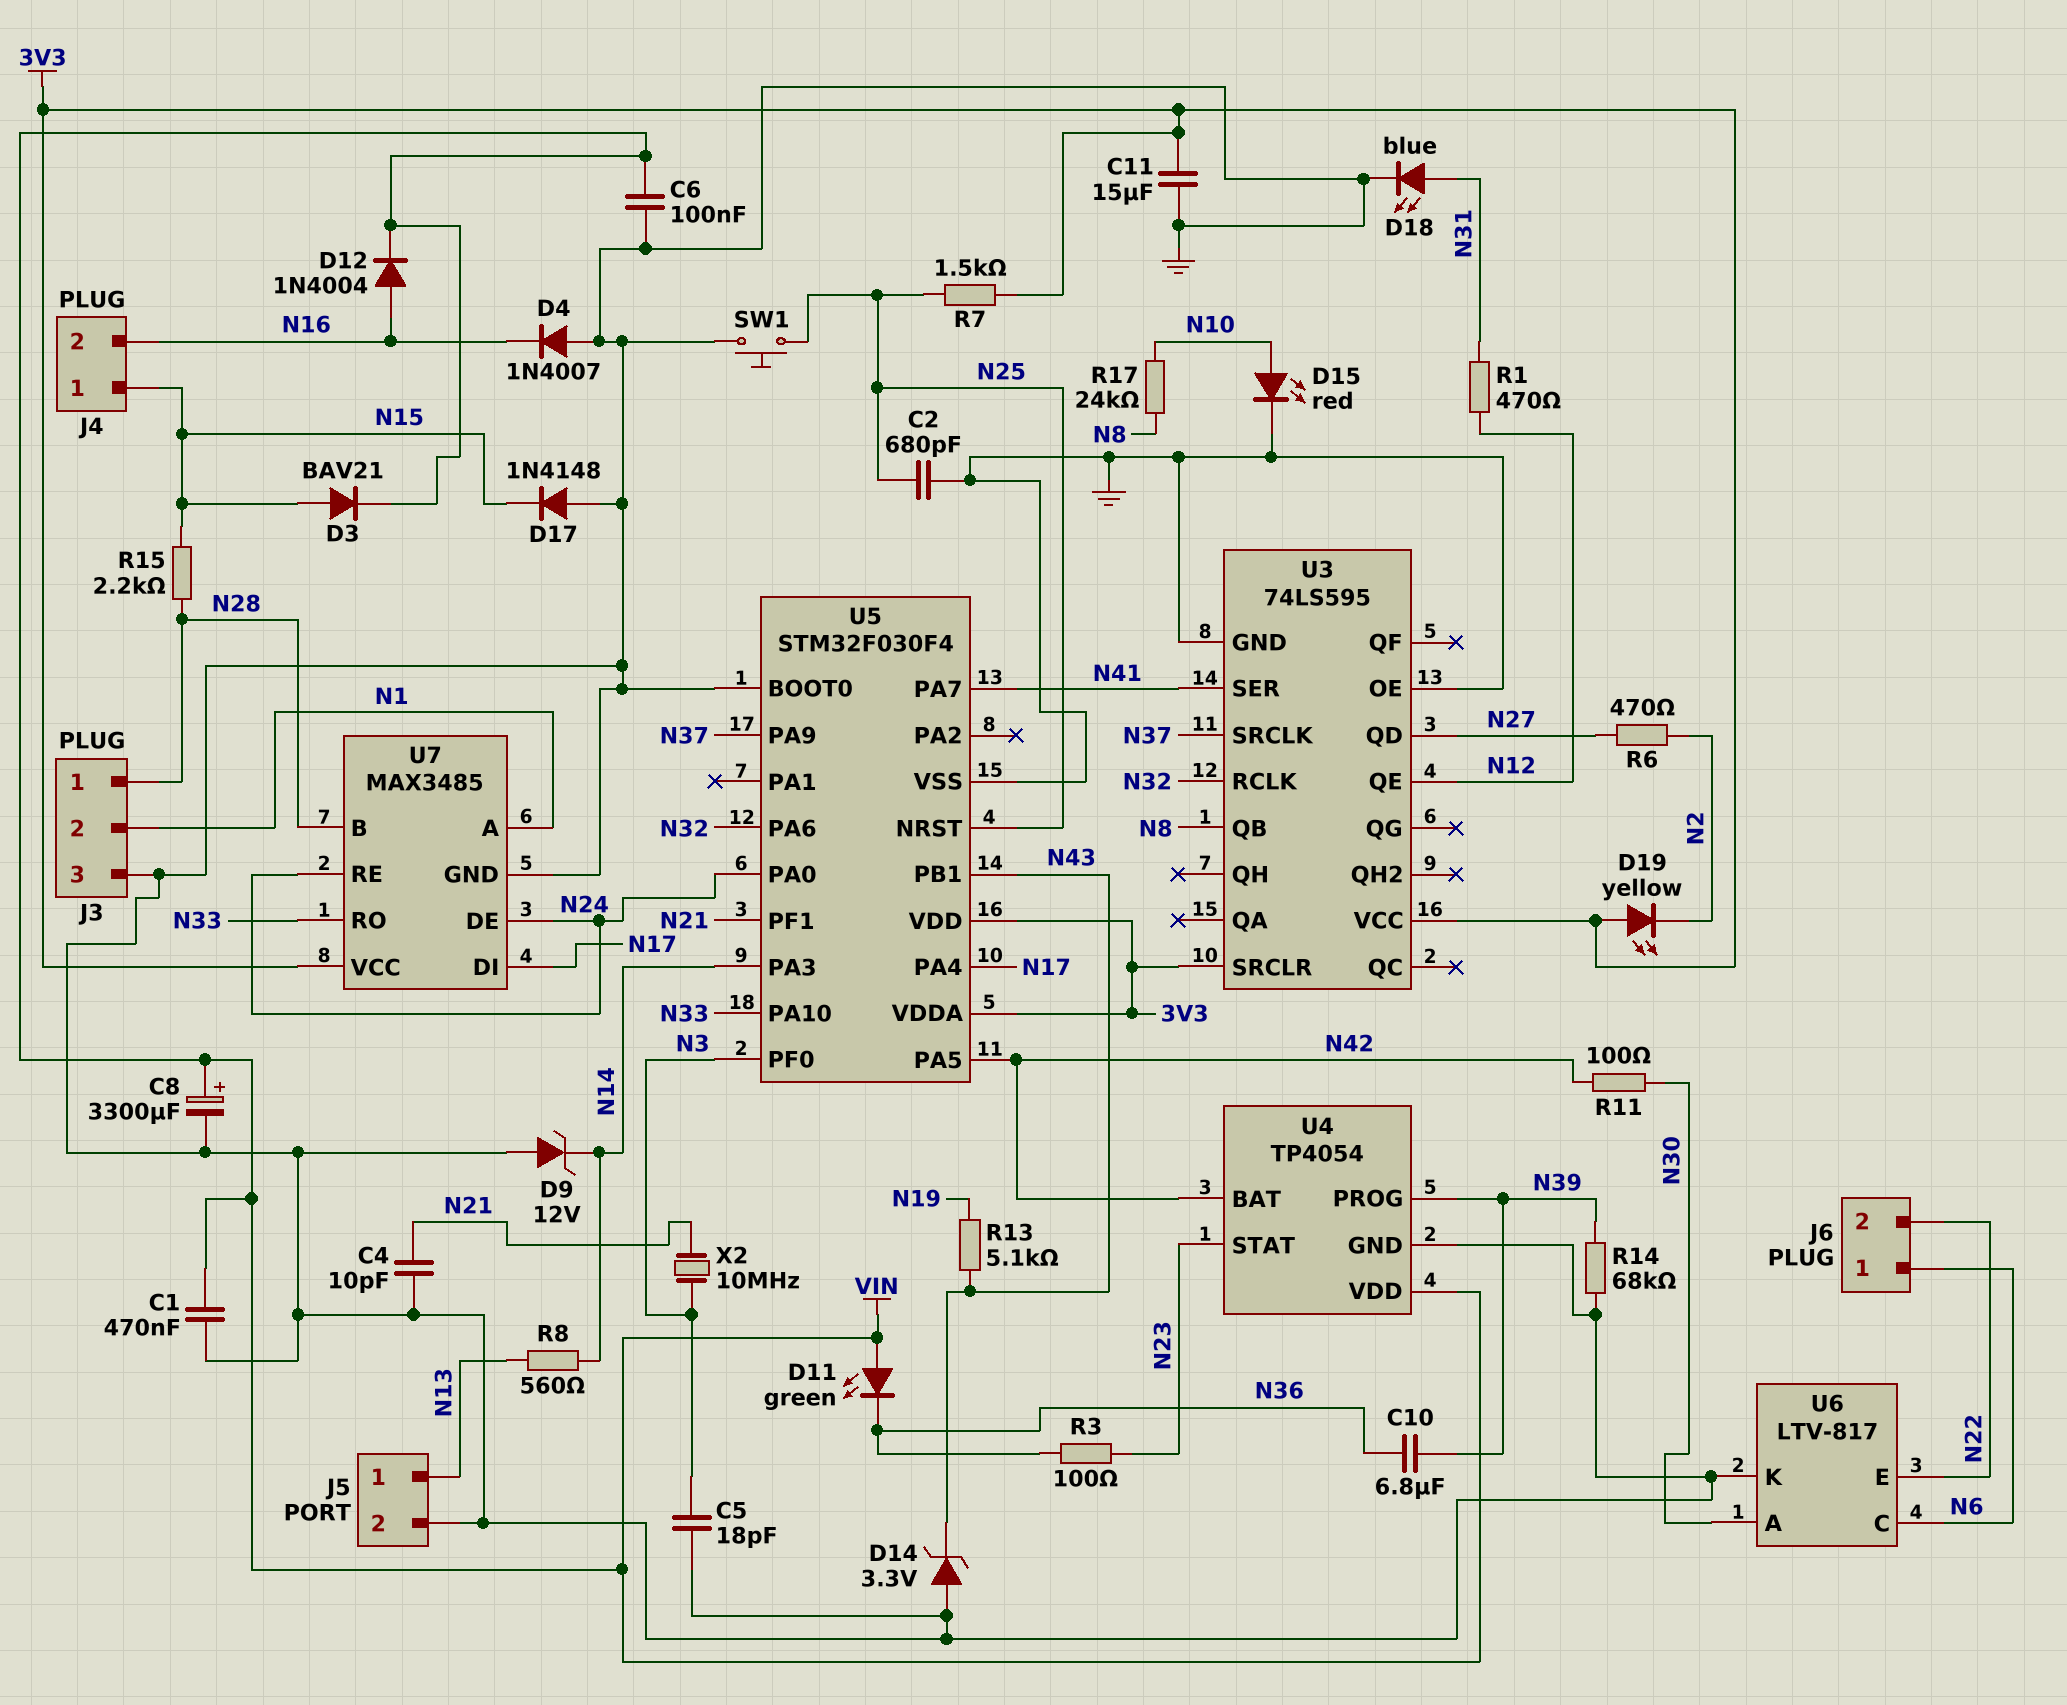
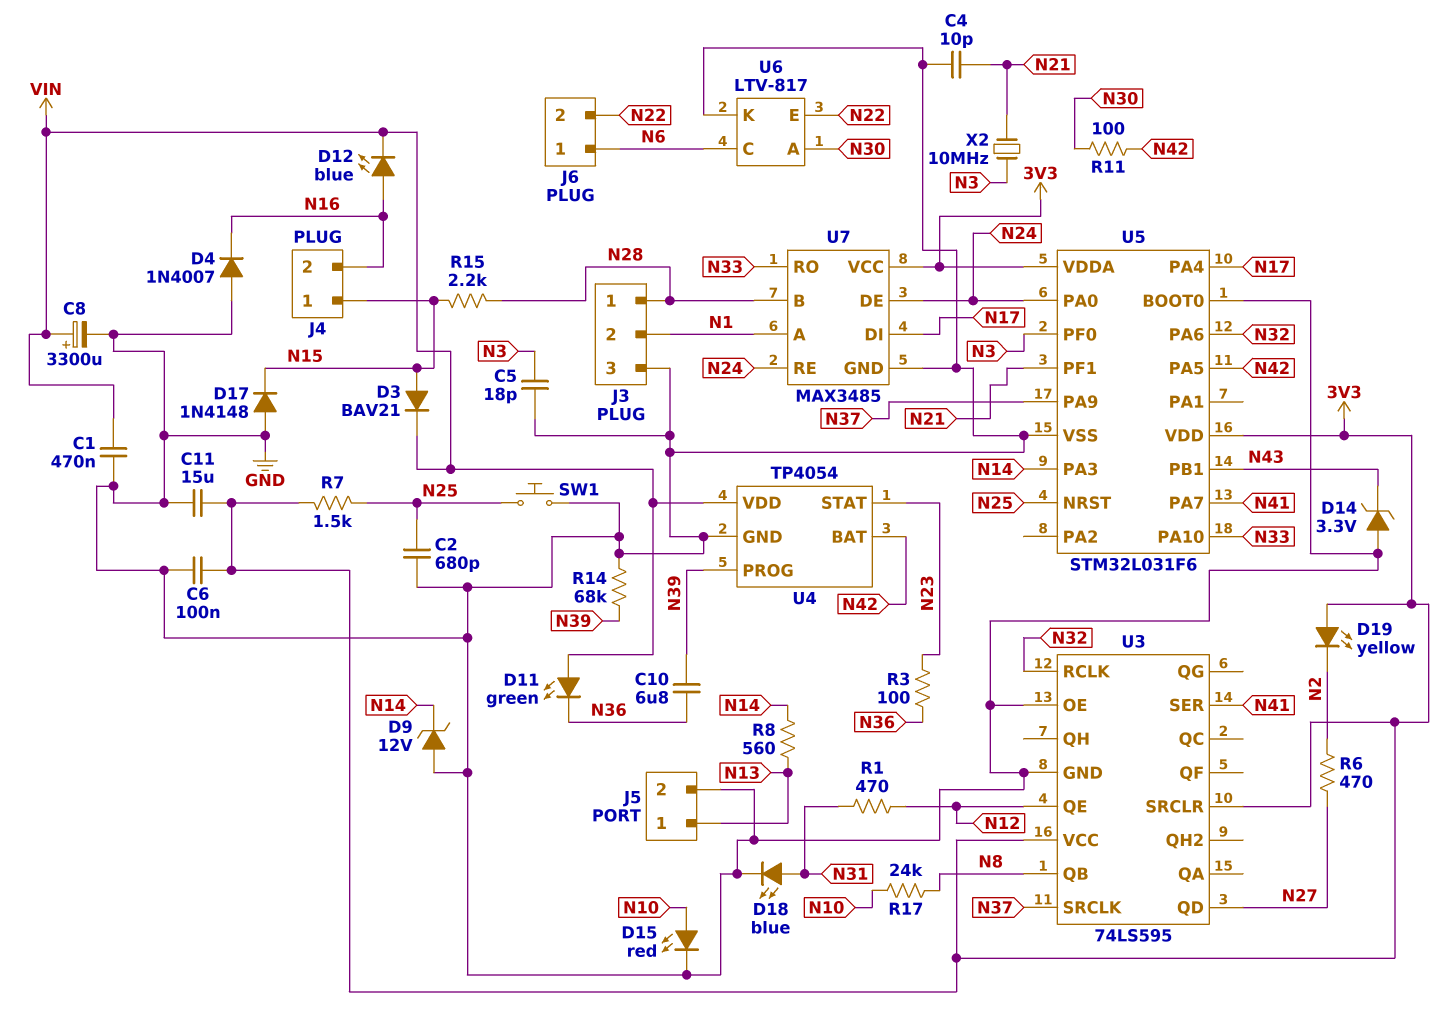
C6: 100nF (GND, VIN) -> 100nF (3V3, GND)
D12: diode 1N4004 (A N16, K VIN) -> LED blue (A N16, K VIN)
R13: 5.1k (N19, N43) -> none
U5: STM32F030F4 -> STM32L031F6

